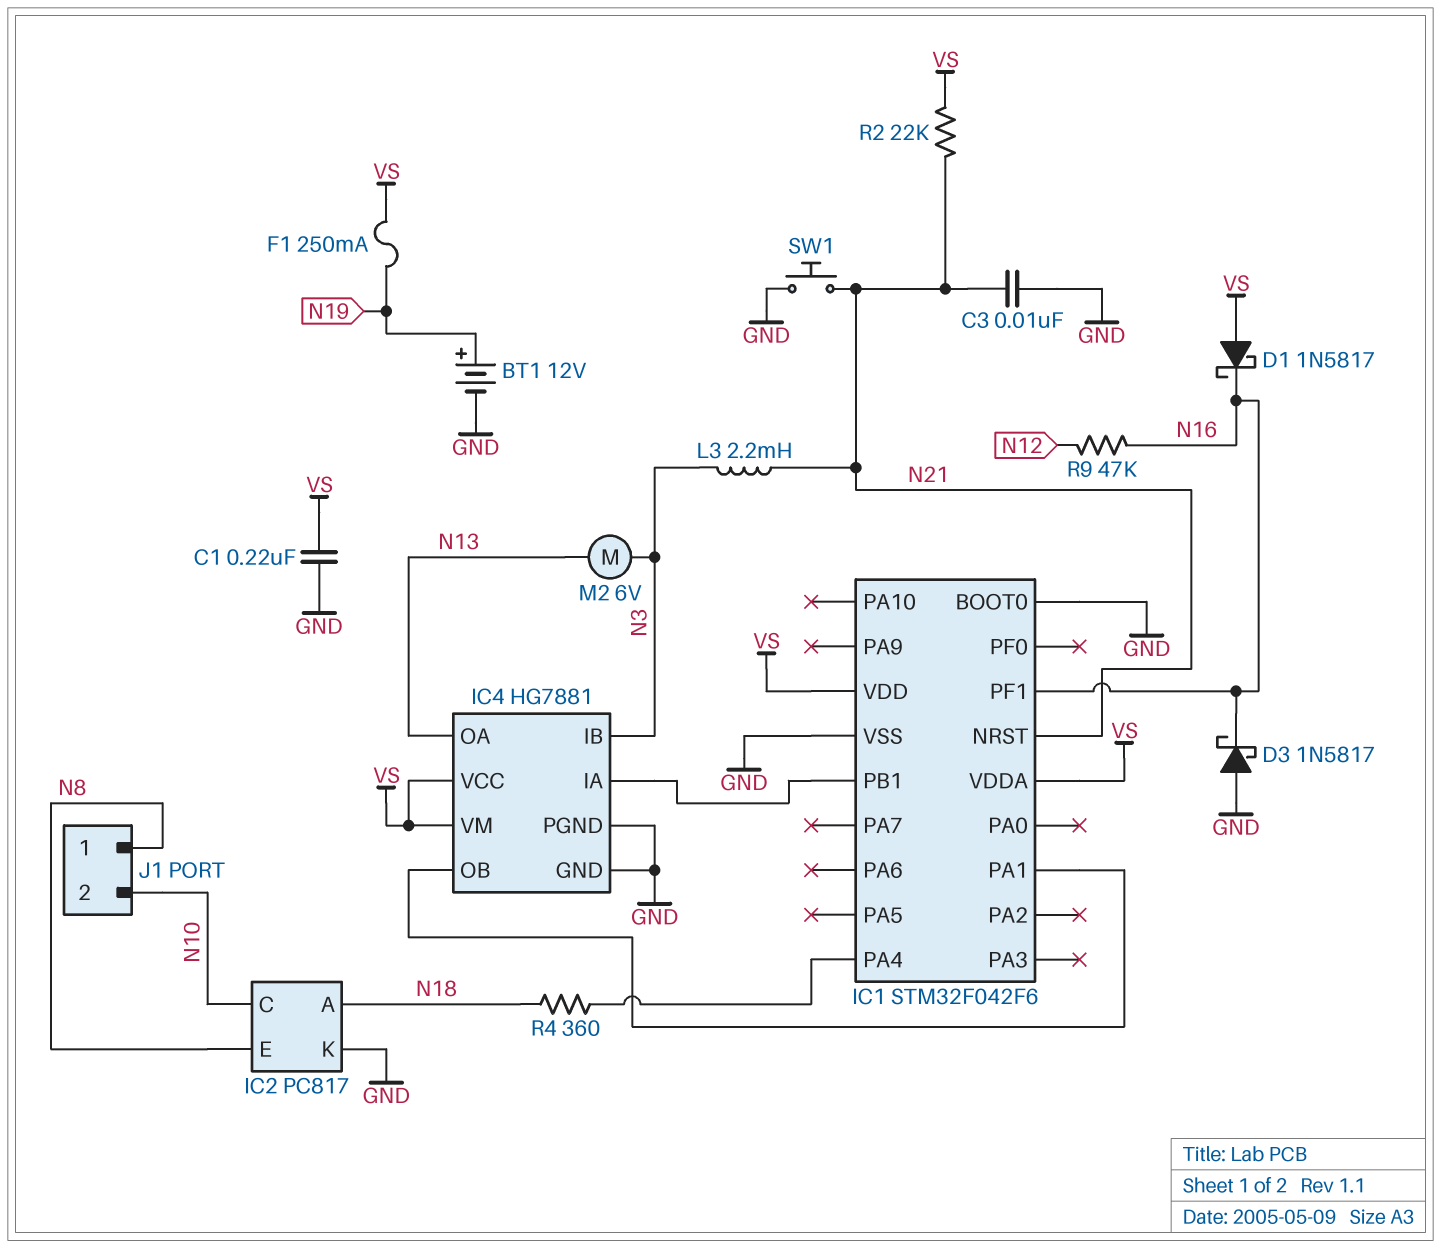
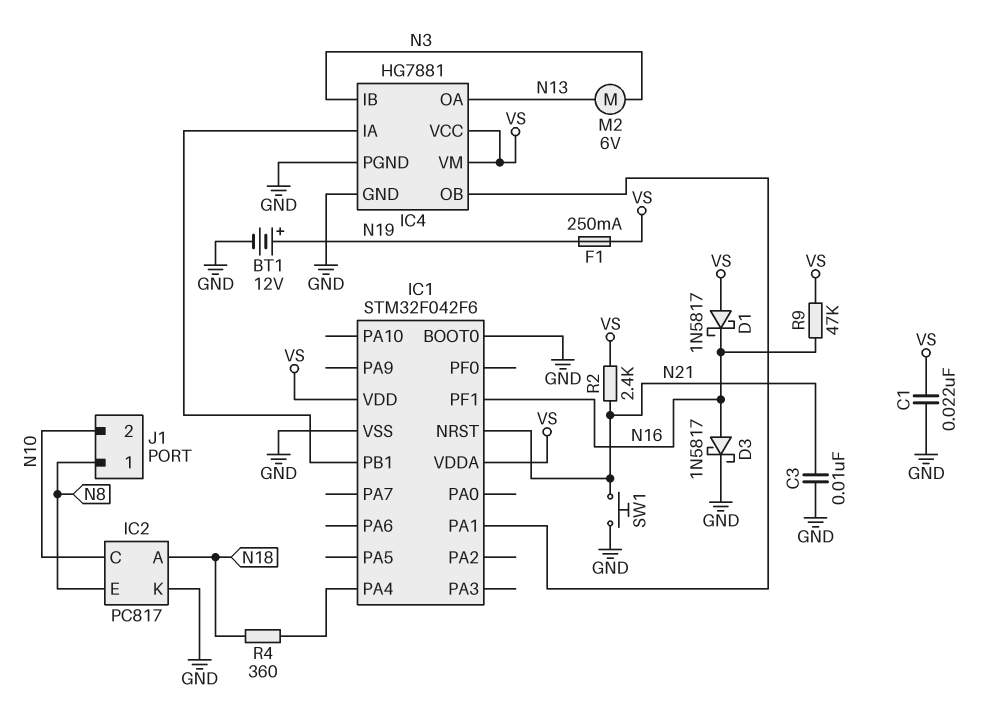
C1: 220nF (GND, VS) -> 22nF (GND, VS)
D3: schottky 1N5817 (A GND, K N16) -> schottky 1N5817 (A N16, K GND)
L3: 2.2mH (N3, N21) -> none
R2: 22k (N21, VS) -> 2.4k (N21, VS)
R9: 47k (N12, N16) -> 47k (N16, VS)

